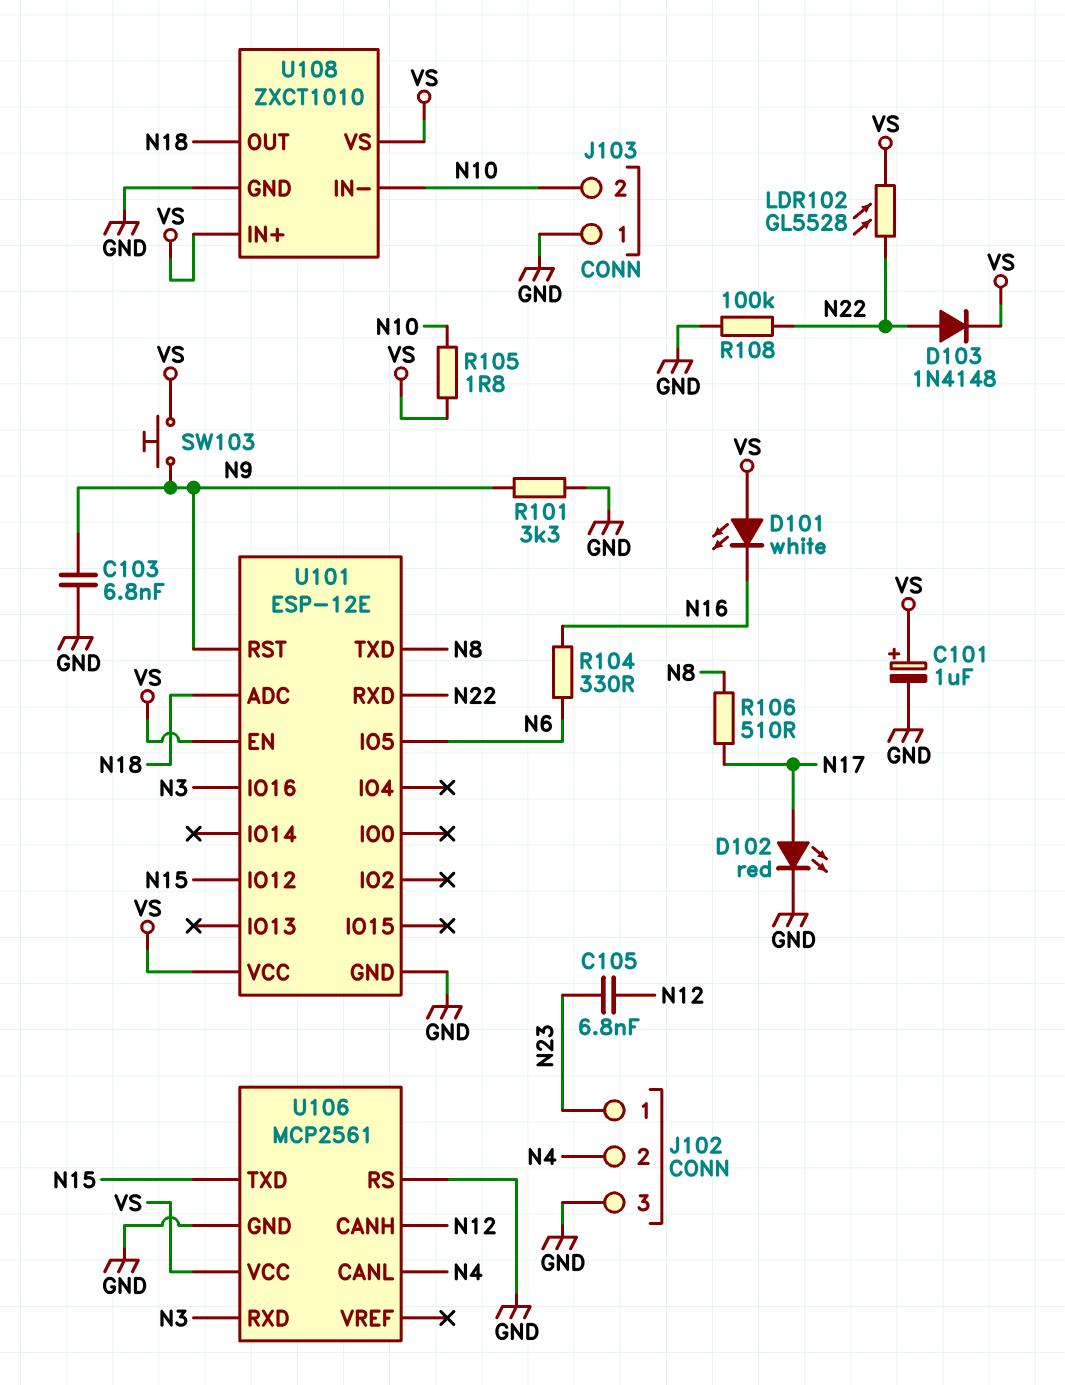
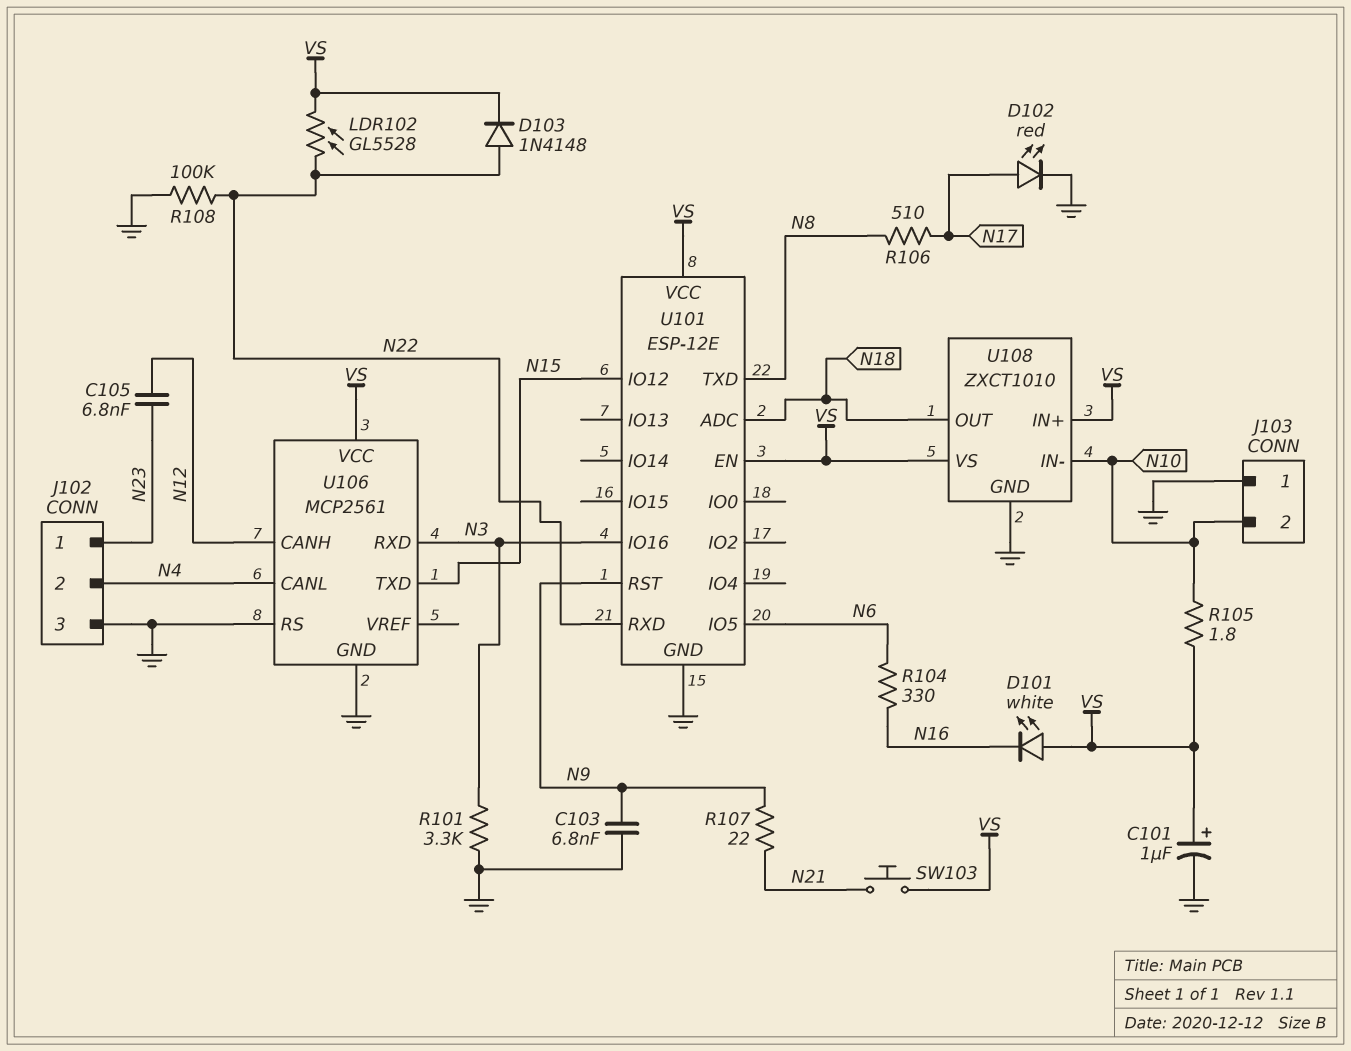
R101: 3.3k (GND, N9) -> 3.3k (GND, N3)
R107: none -> 22 (N9, N21)
SW103: button (N9, VS) -> button (N21, VS)

